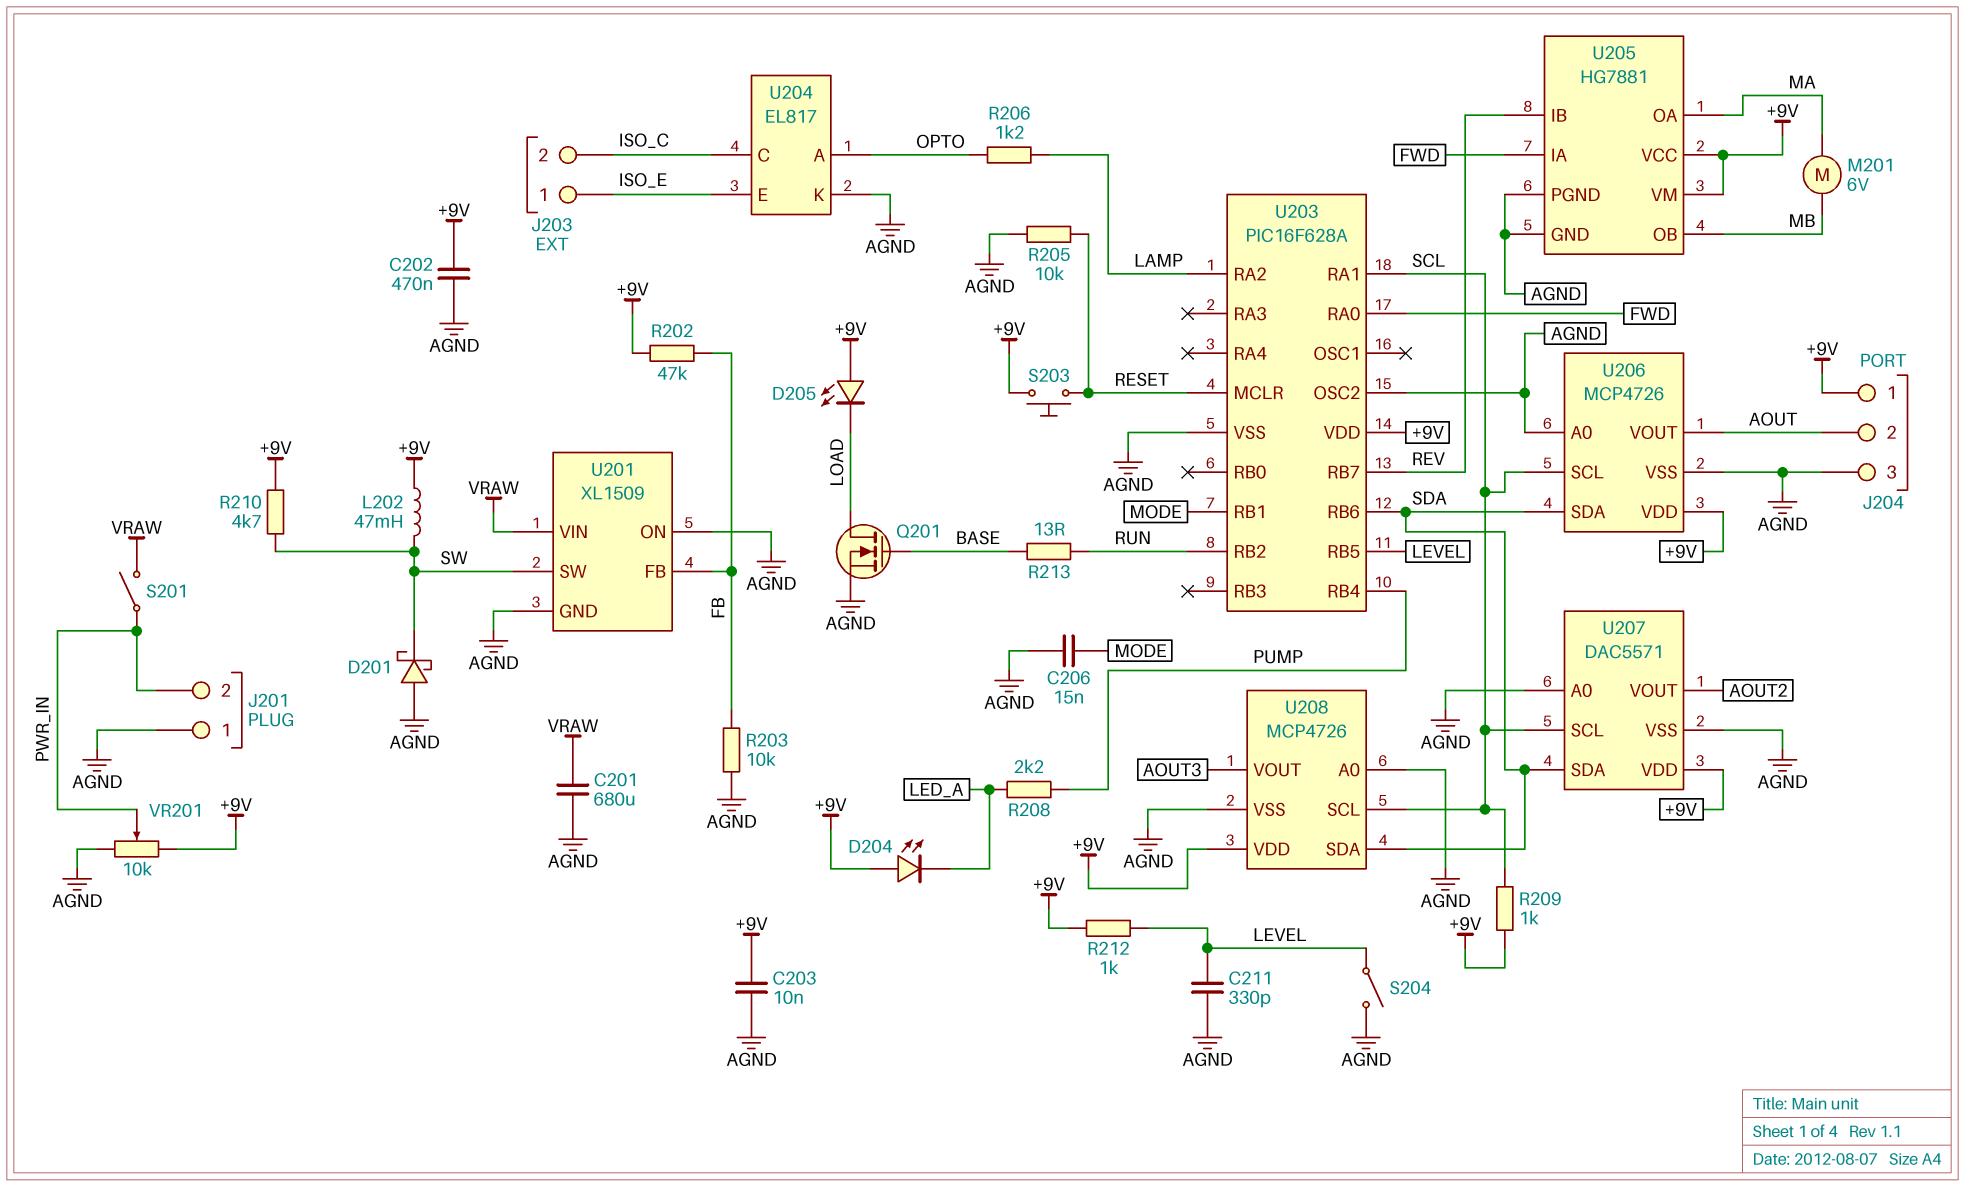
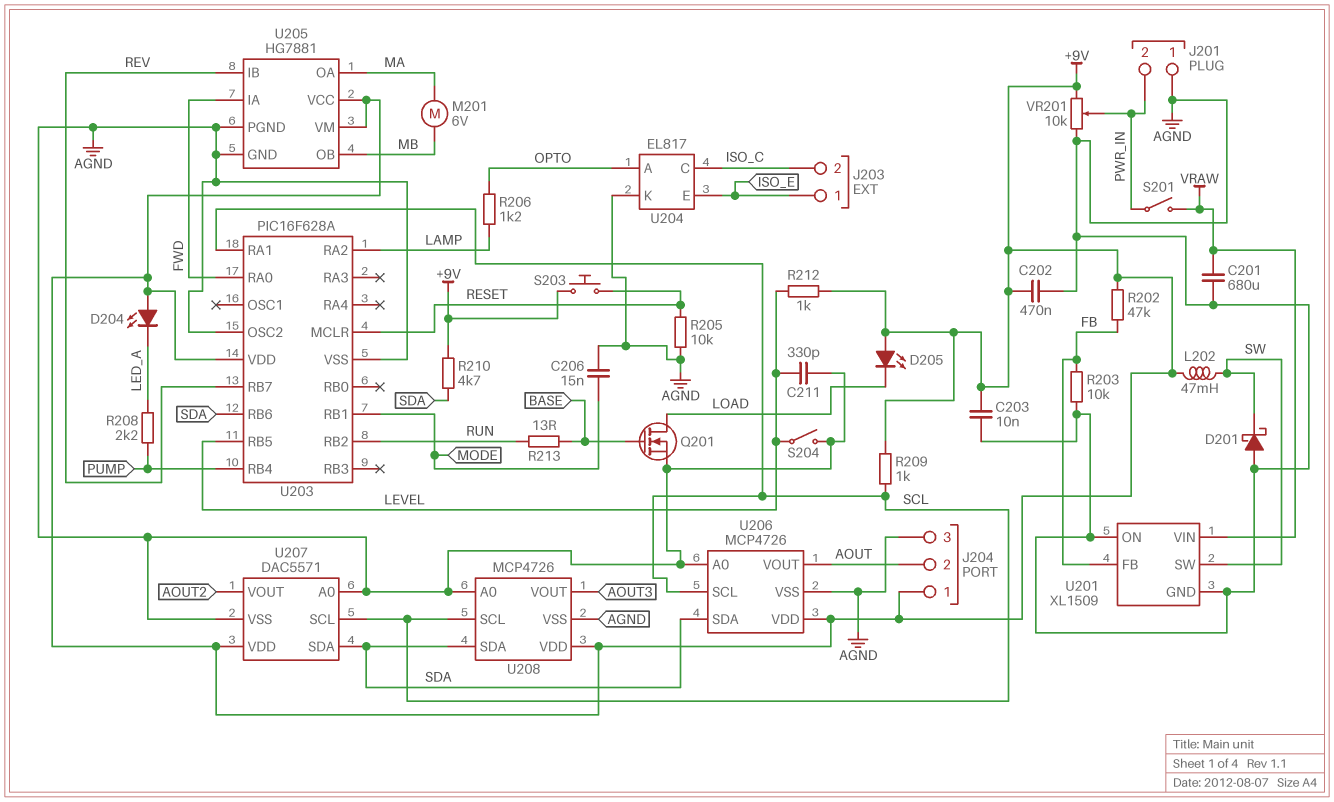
R210: 4.7k (+9V, SW) -> 4.7k (+9V, SDA)

